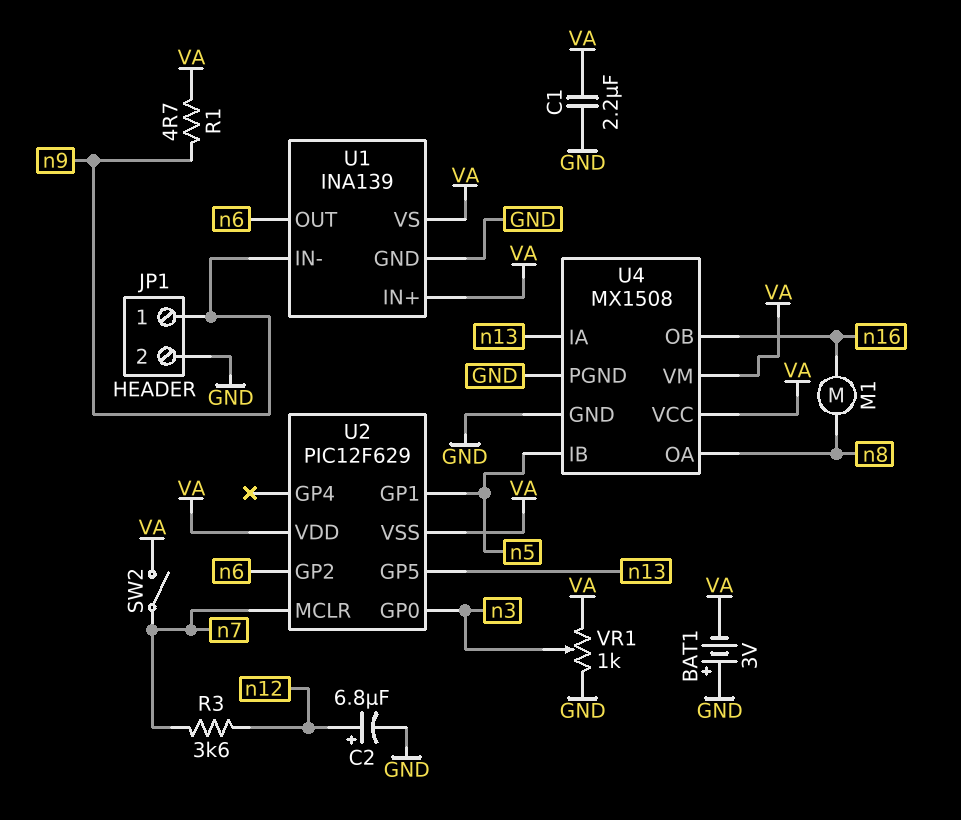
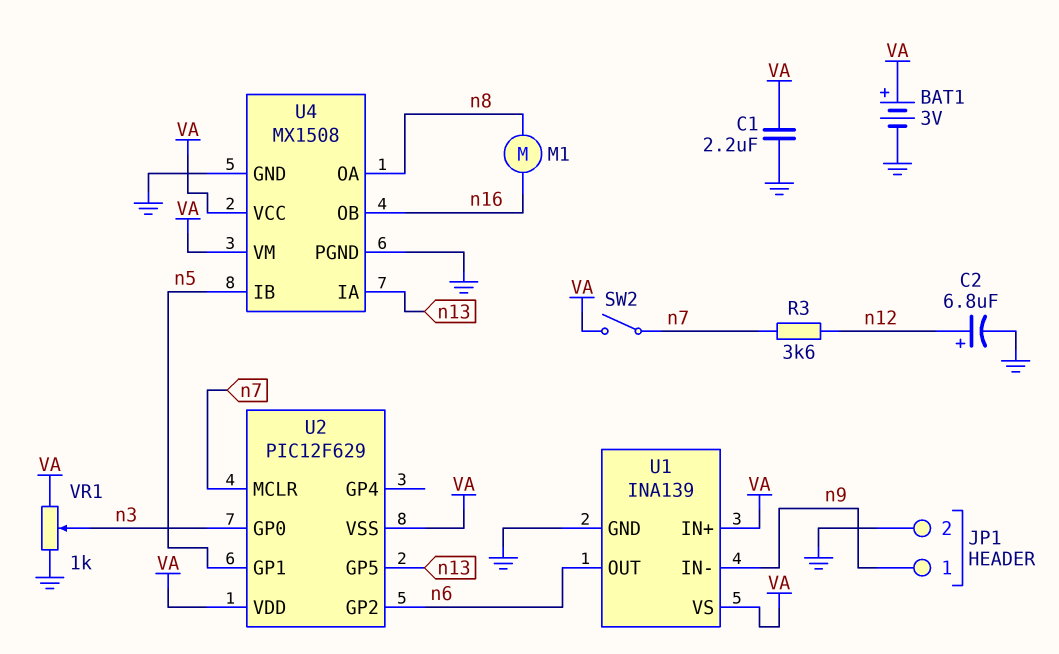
BAT1: 3V (plus GND, minus VA) -> 3V (plus VA, minus GND)
R1: 4.7 (VA, n9) -> none

